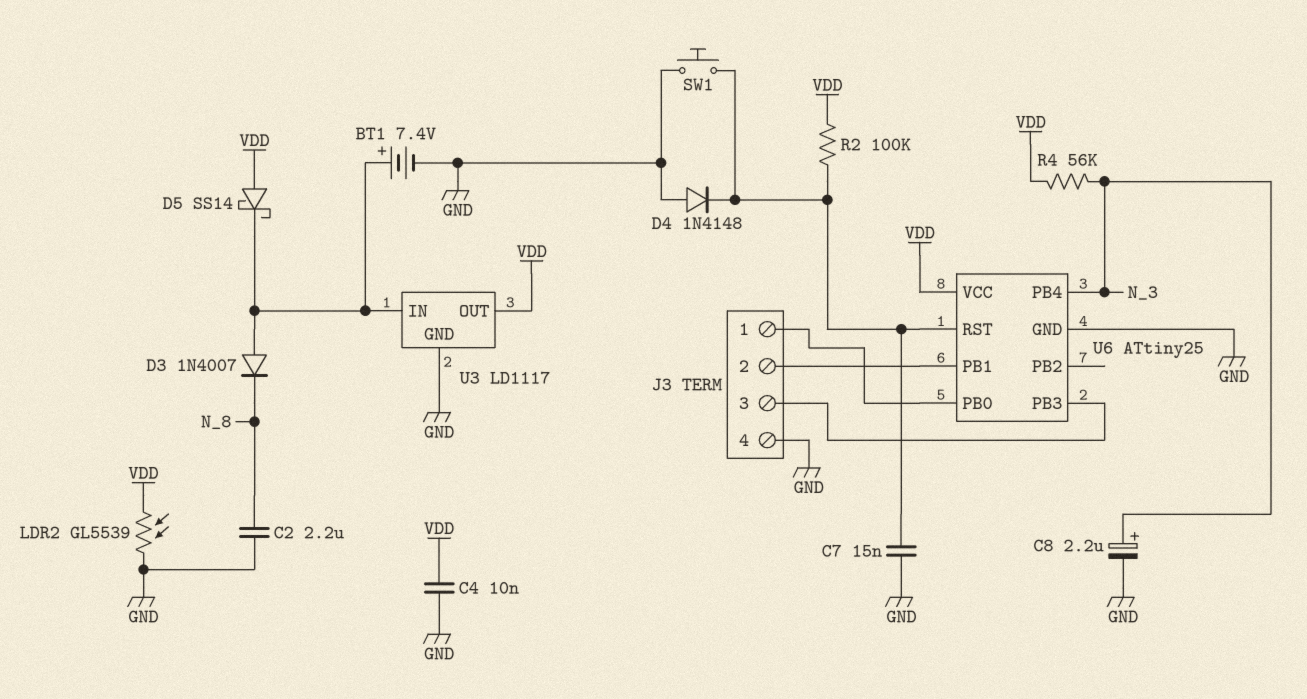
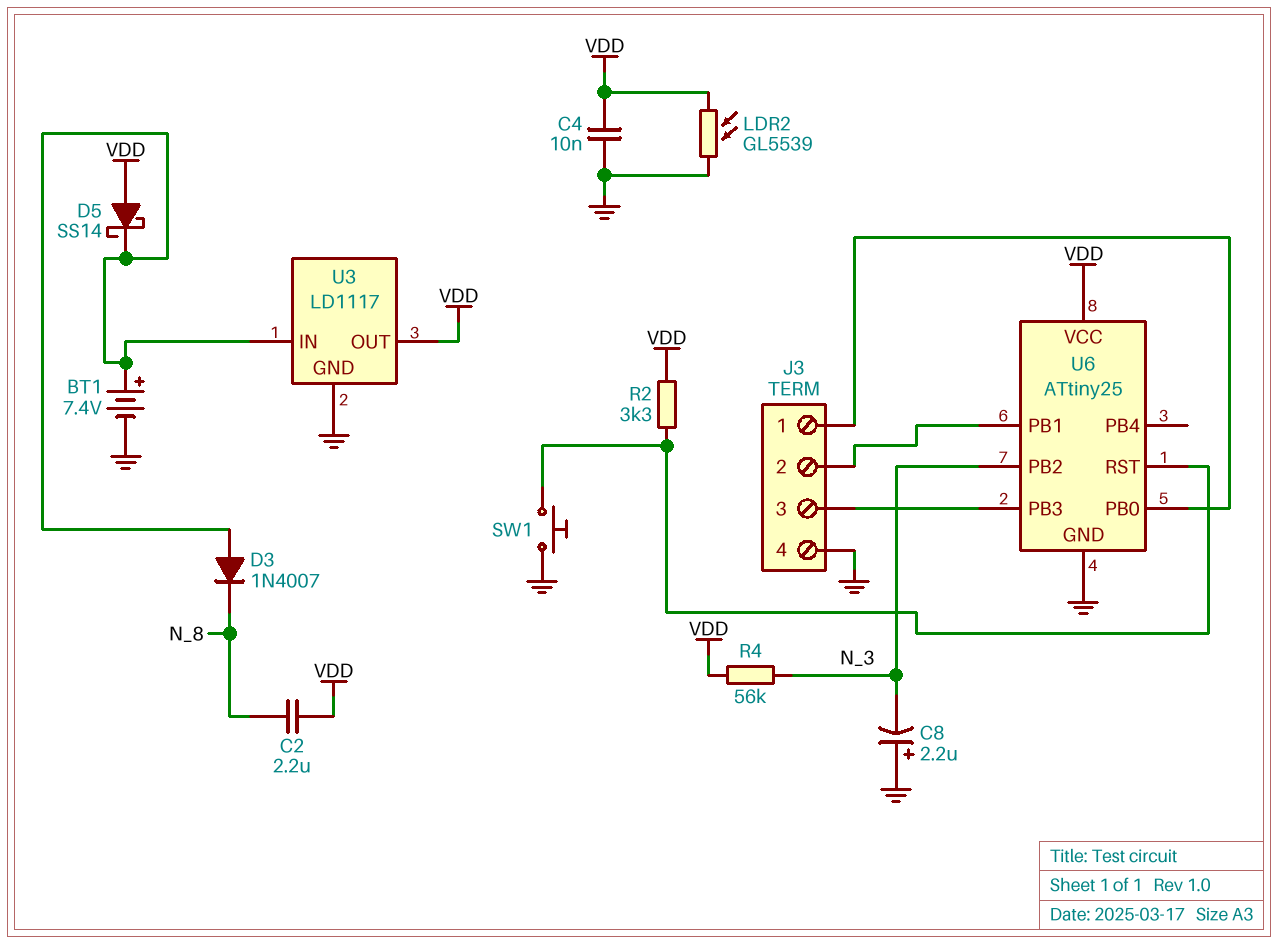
C2: 2.2uF (GND, N_8) -> 2.2uF (N_8, VDD)
C7: 15nF (GND, U6/RST) -> none
C8: 2.2uF (plus N_3, minus GND) -> 2.2uF (plus GND, minus N_3)
D4: diode 1N4148 (A GND, K U6/RST) -> none
R2: 100k (U6/RST, VDD) -> 3.3k (U6/RST, VDD)
U6 pin PB2: none -> N_3
U6 pin PB4: N_3 -> none

